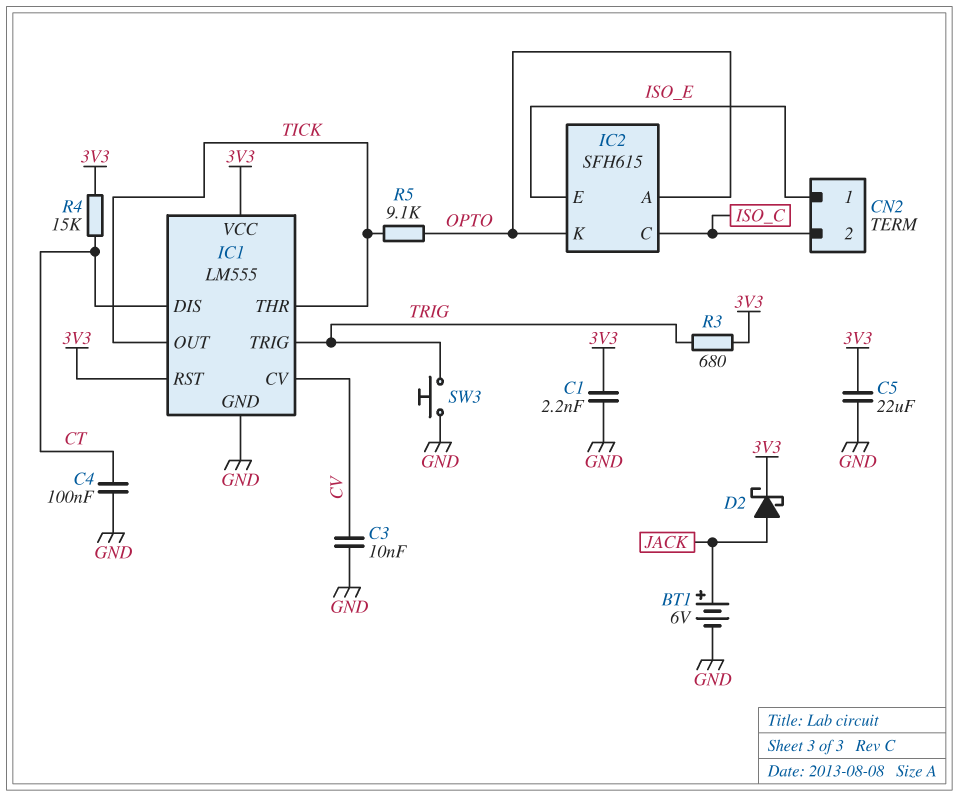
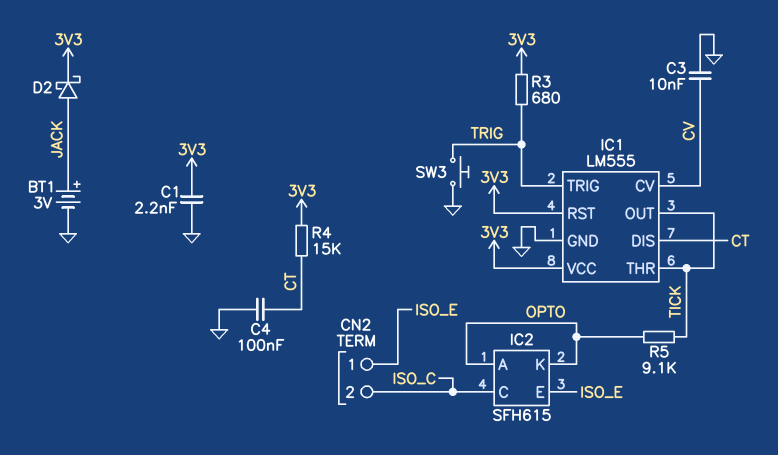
BT1: 6V (plus JACK, minus GND) -> 3V (plus JACK, minus GND)
C5: 22uF (3V3, GND) -> none

